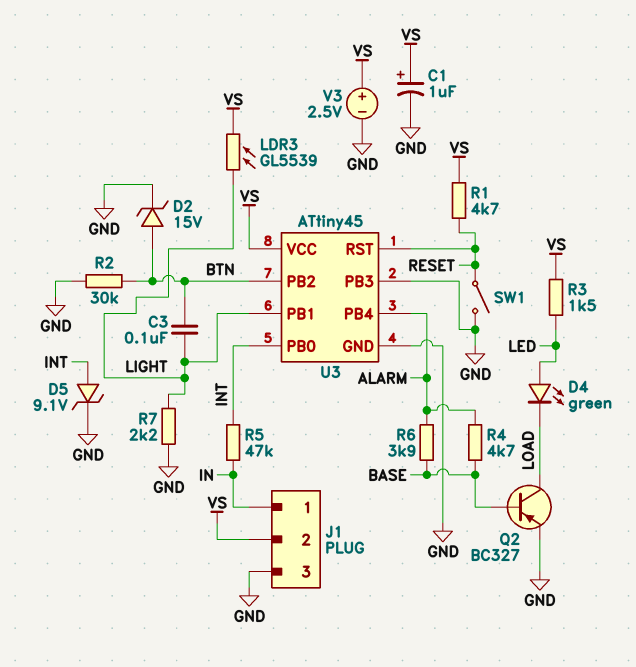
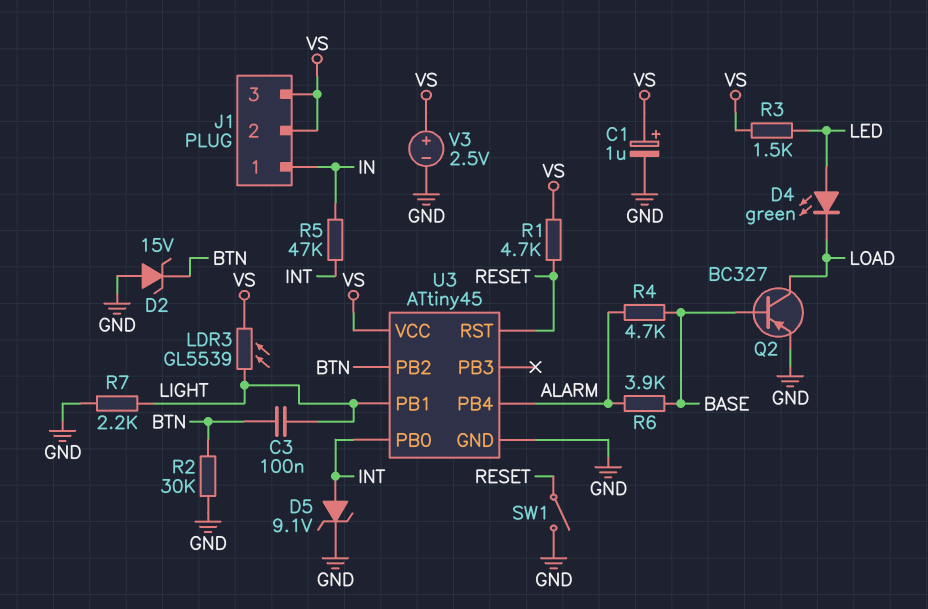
D2: zener 15V (A BTN, K GND) -> zener 15V (A GND, K BTN)
J1 pin 3: GND -> VS
U3 pin PB3: GND -> none

